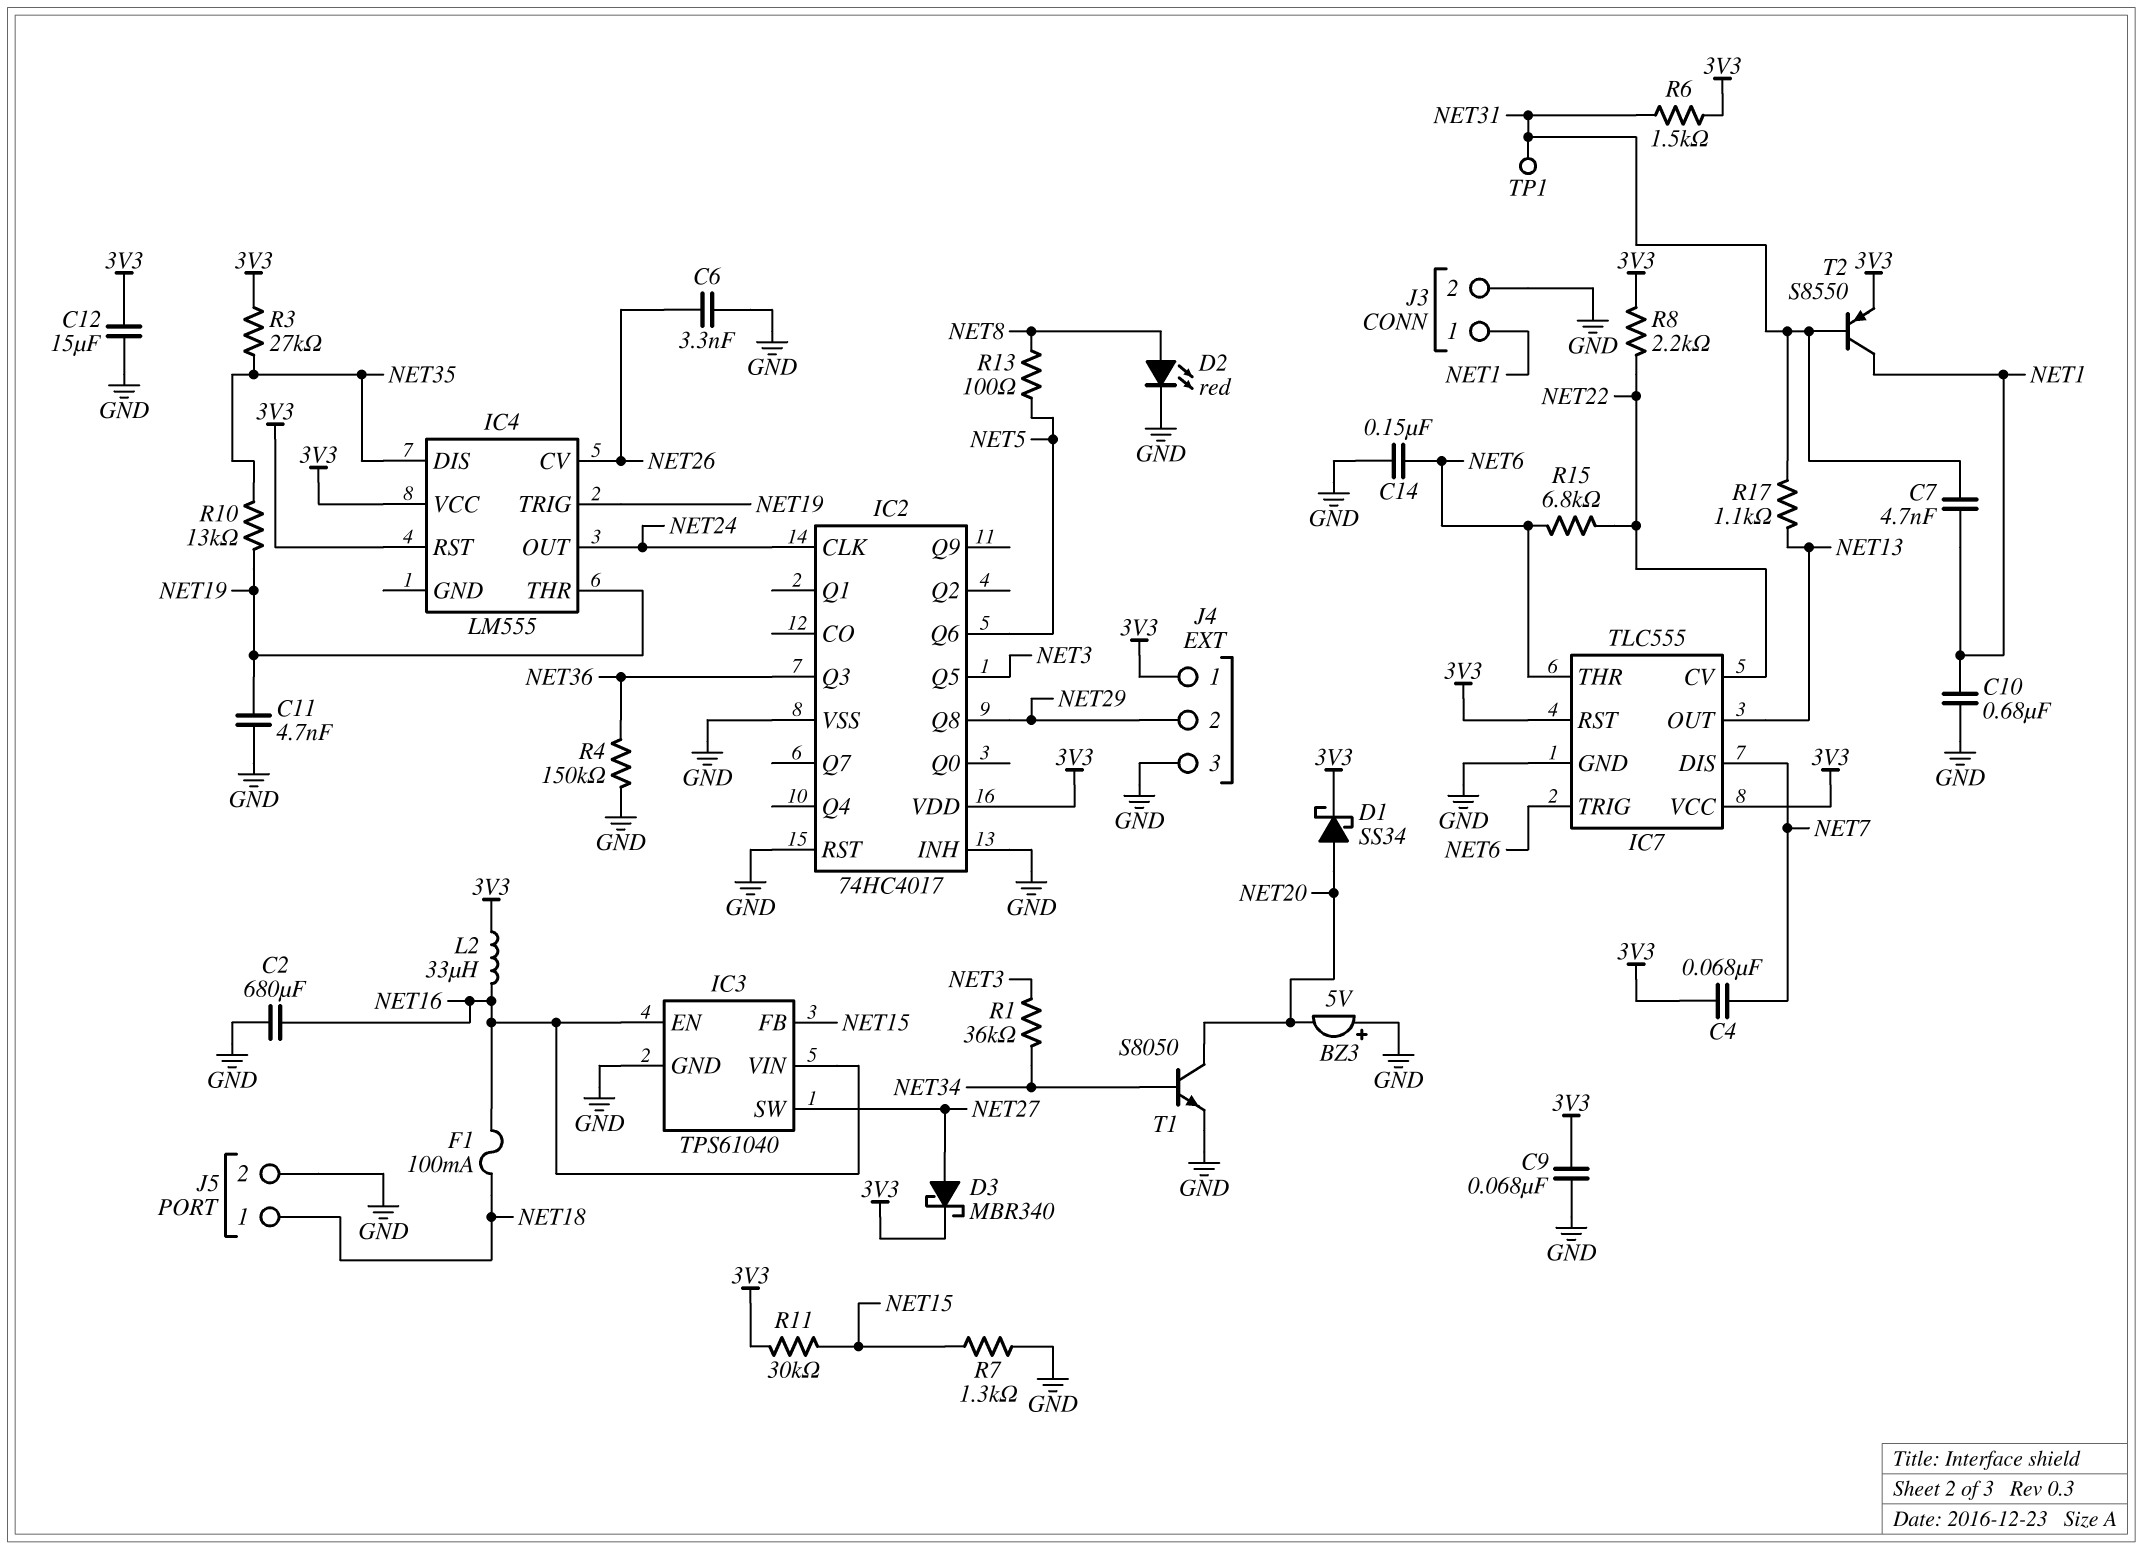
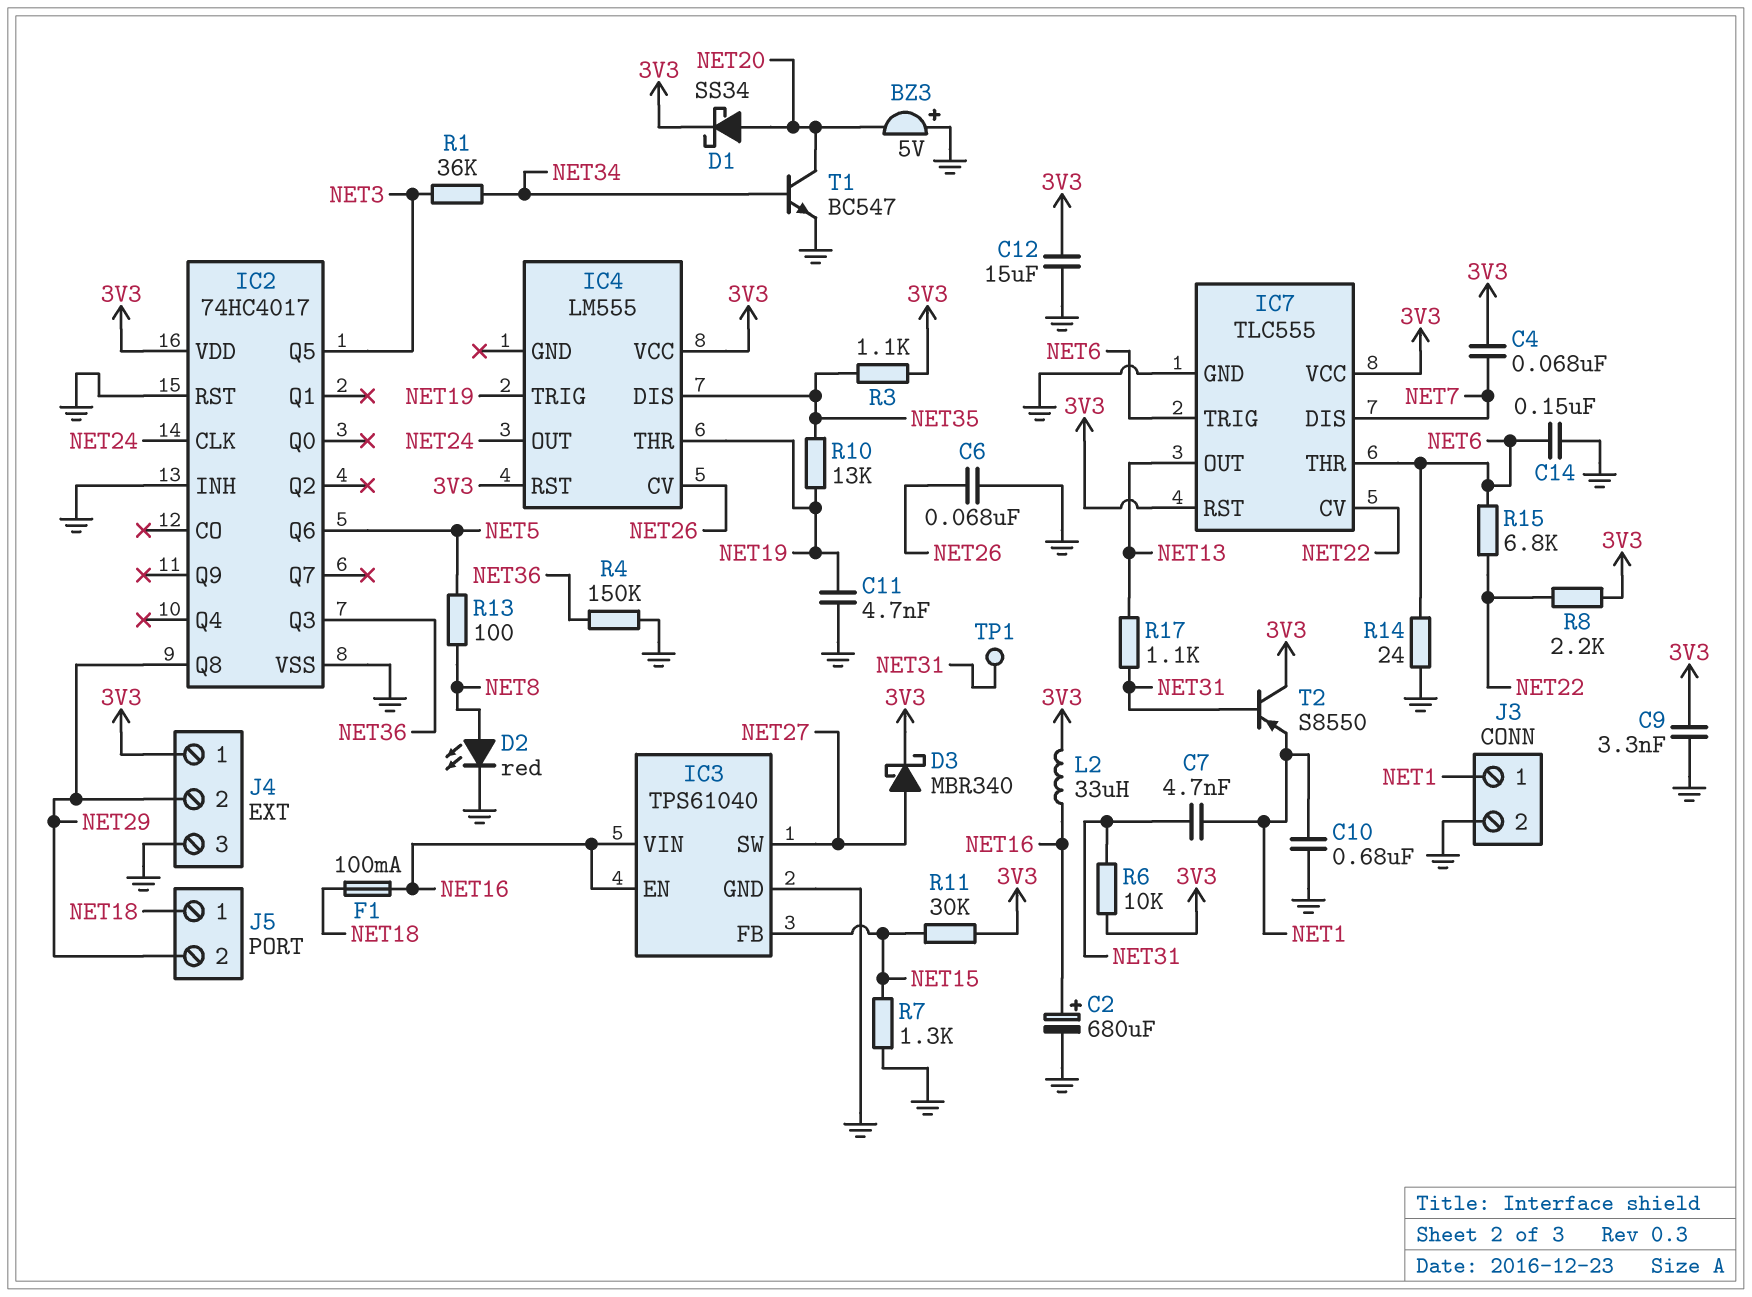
C2: 680uF (GND, NET16) -> 680uF (plus NET16, minus GND)
C6: 3.3nF (GND, NET26) -> 68nF (GND, NET26)
C9: 68nF (3V3, GND) -> 3.3nF (3V3, GND)
J5 pin 2: GND -> NET29
R3: 27k (3V3, NET35) -> 1.1k (3V3, NET35)
R6: 1.5k (3V3, NET31) -> 10k (3V3, NET31)
R14: none -> 24 (GND, NET6)
T1: NPN S8050 (B NET34, C NET20, E GND) -> NPN BC547 (B NET34, C NET20, E GND)
T2: PNP S8550 (B NET31, C NET1, E 3V3) -> PNP S8550 (B NET31, C 3V3, E NET1)

